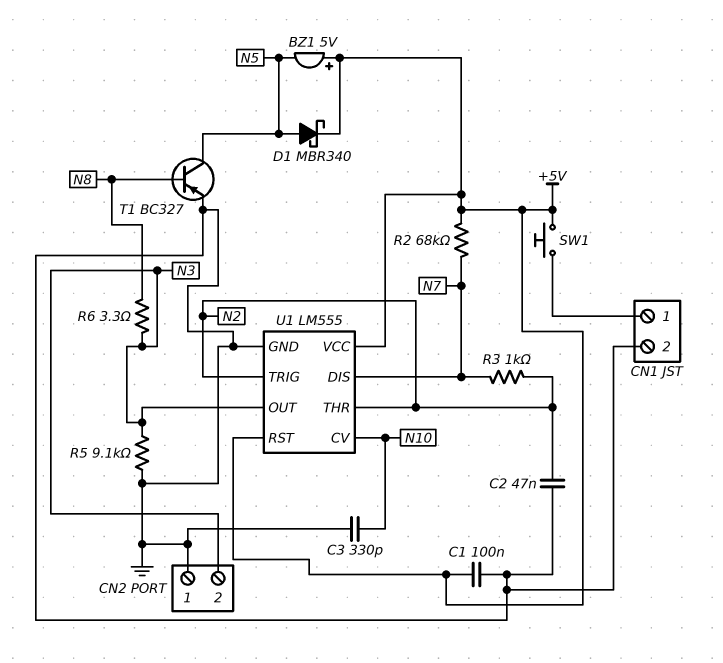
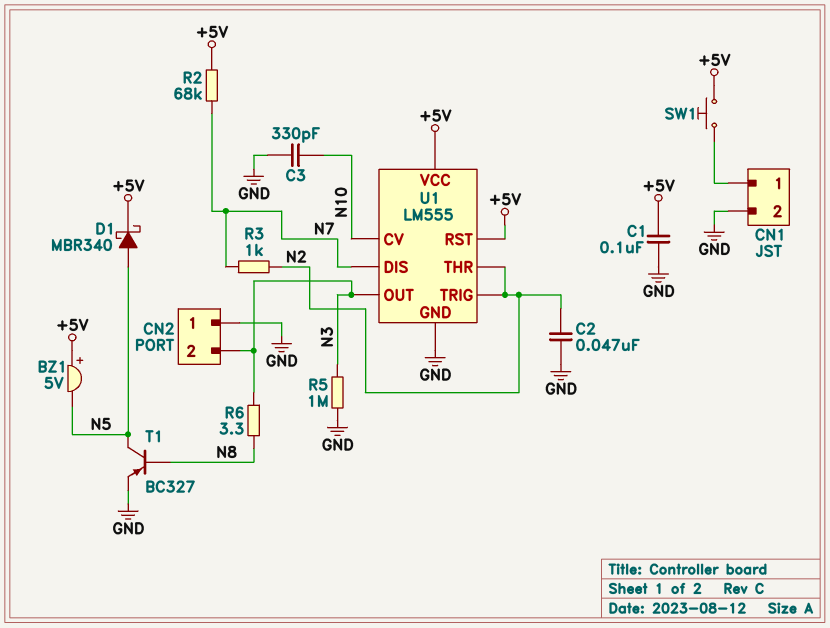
R5: 9.1k (GND, N3) -> 1M (GND, N3)

